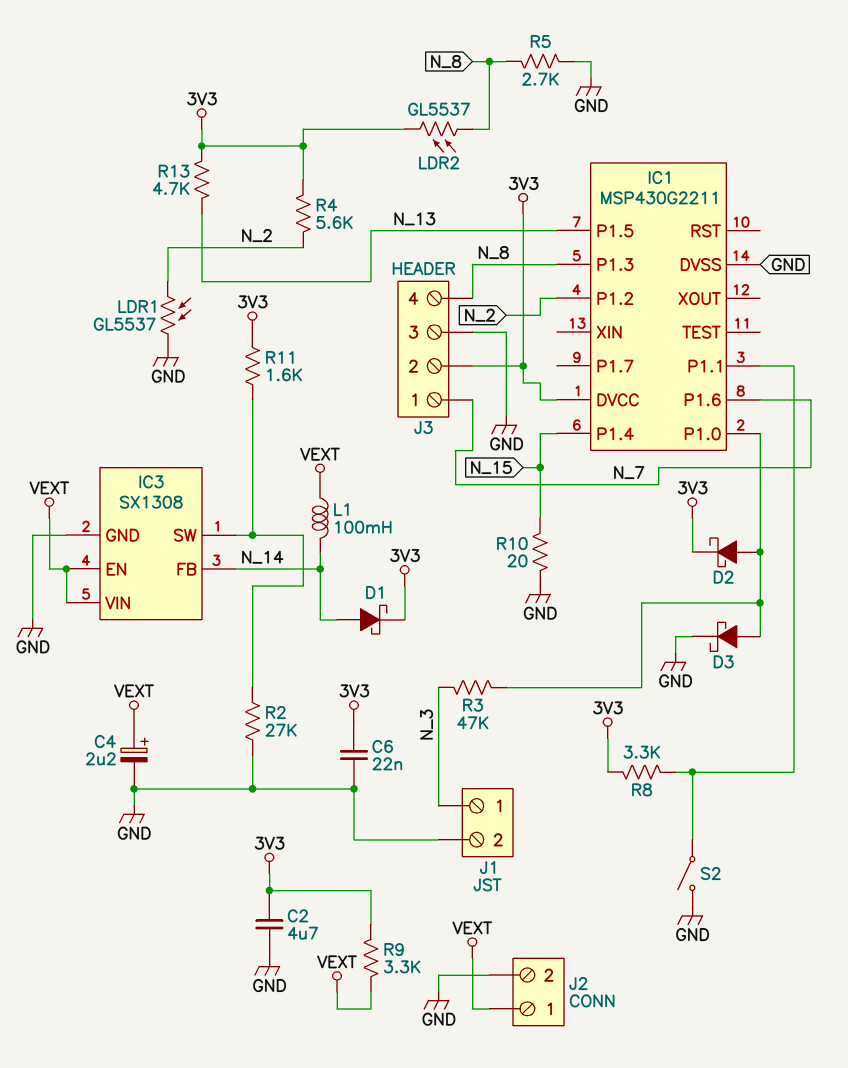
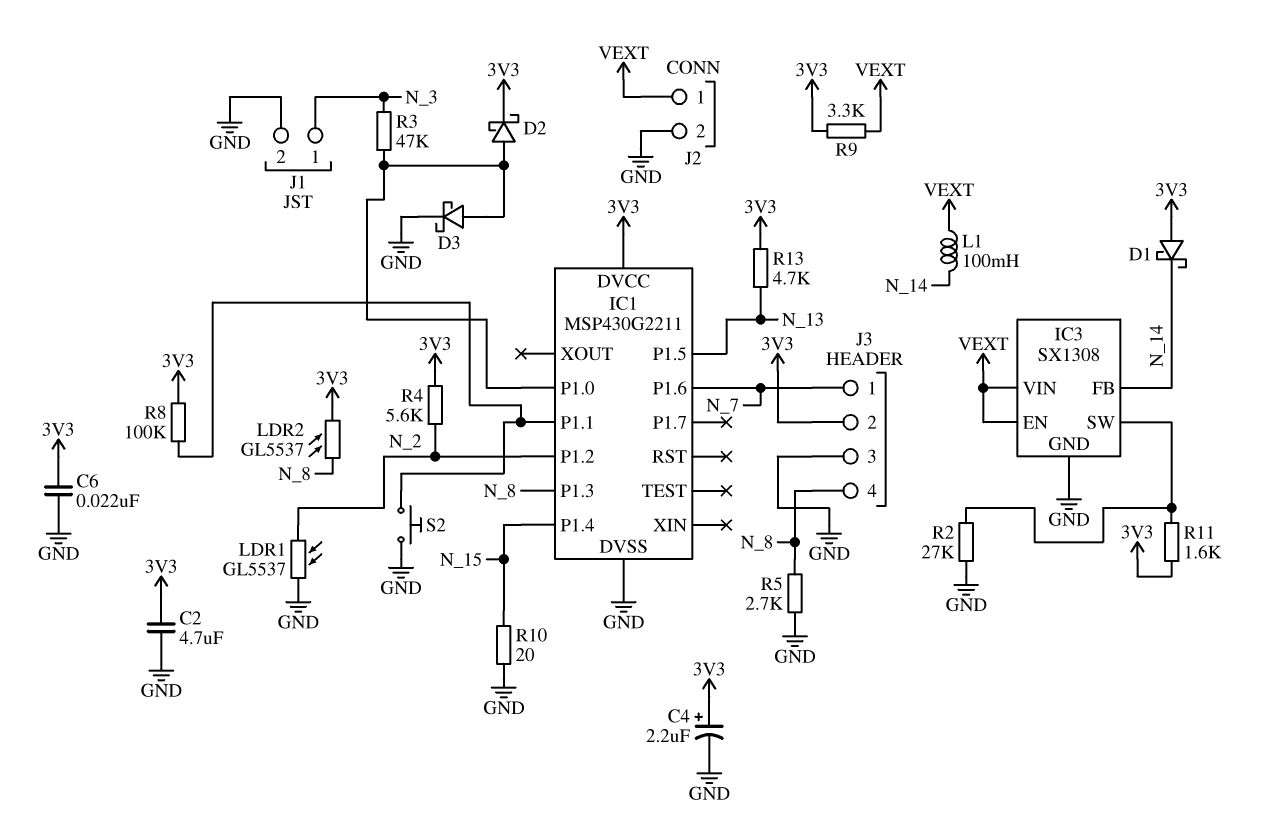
C4: 2.2uF (plus VEXT, minus GND) -> 2.2uF (plus 3V3, minus GND)
D1: schottky (A N_14, K 3V3) -> schottky (A 3V3, K N_14)
R8: 3.3k (3V3, IC1/P1.1) -> 100k (3V3, IC1/P1.1)
S2: switch (GND, IC1/P1.1) -> button (GND, IC1/P1.1)

